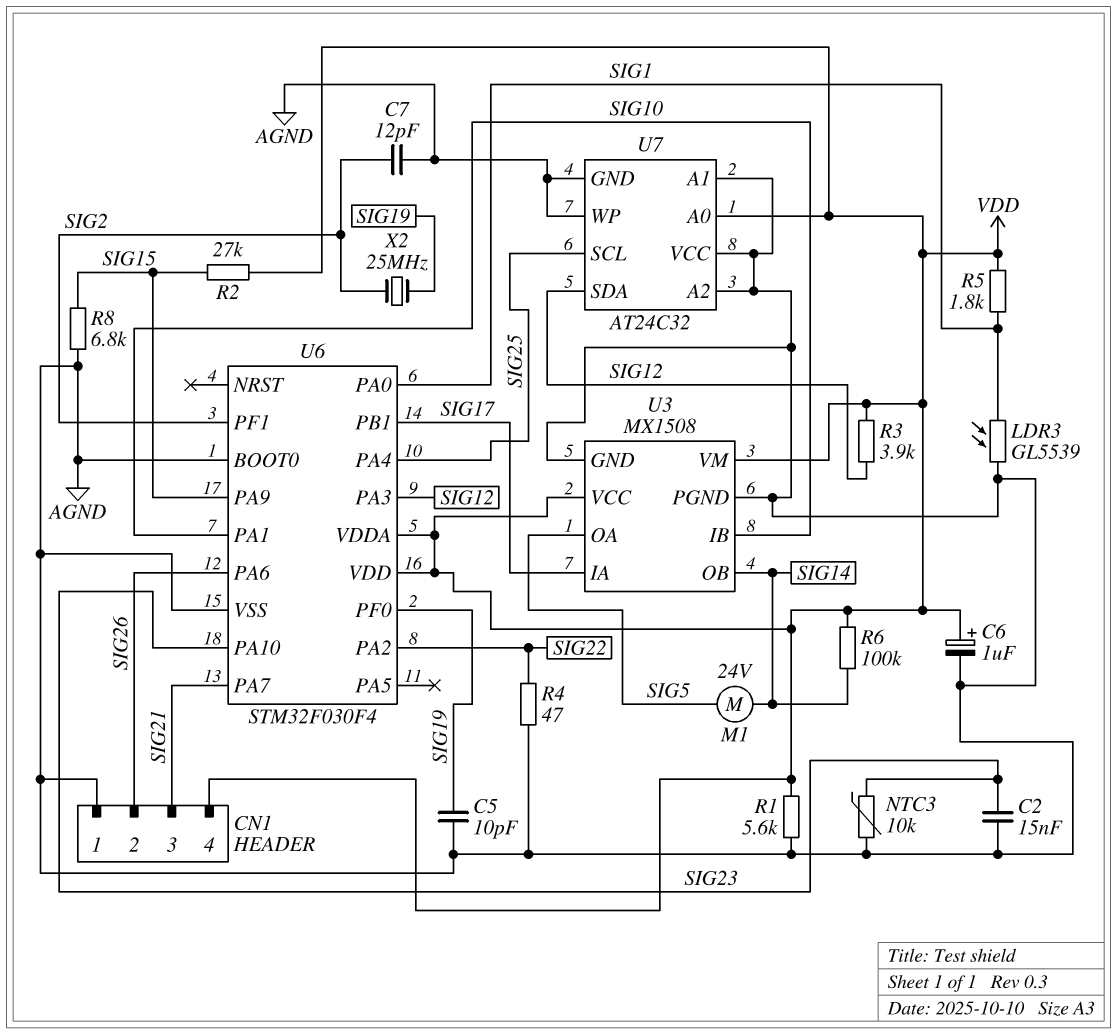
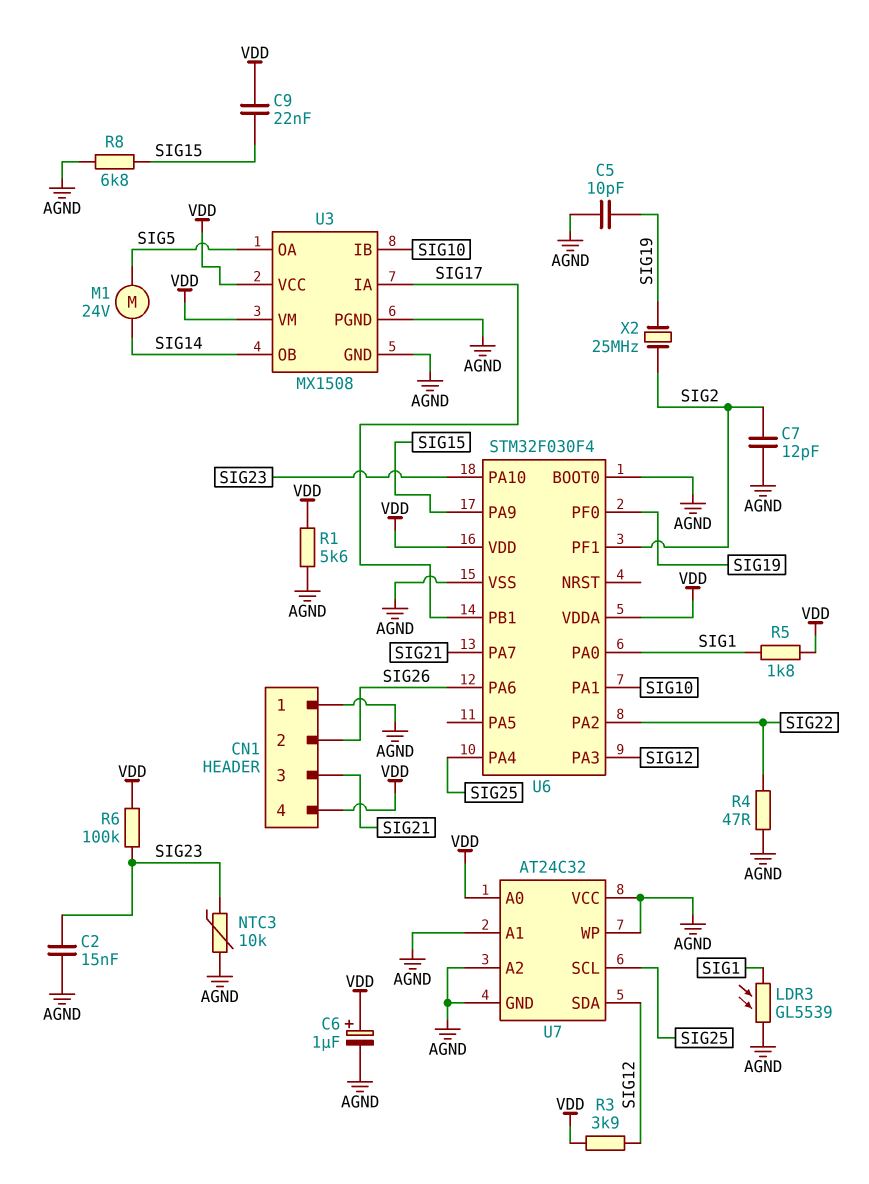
C9: none -> 22nF (SIG15, VDD)
R2: 27k (SIG15, VDD) -> none
R6: 100k (SIG14, VDD) -> 100k (SIG23, VDD)

